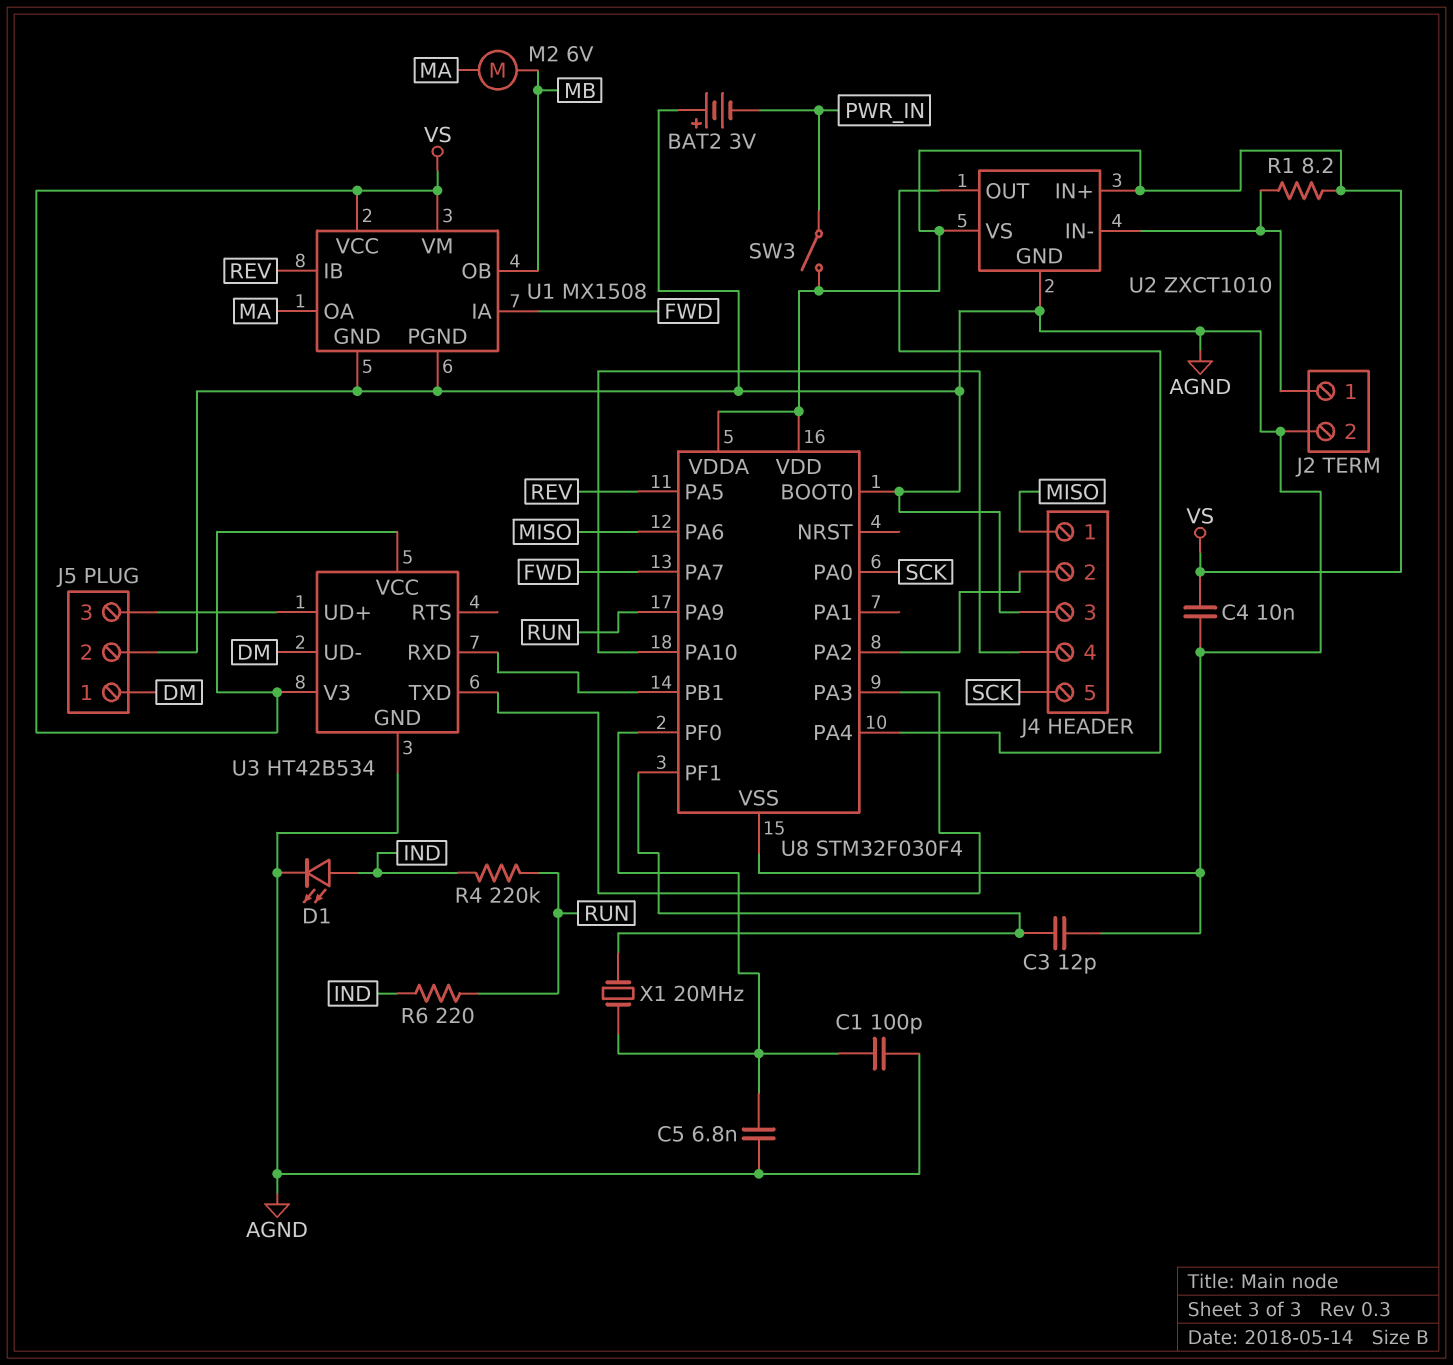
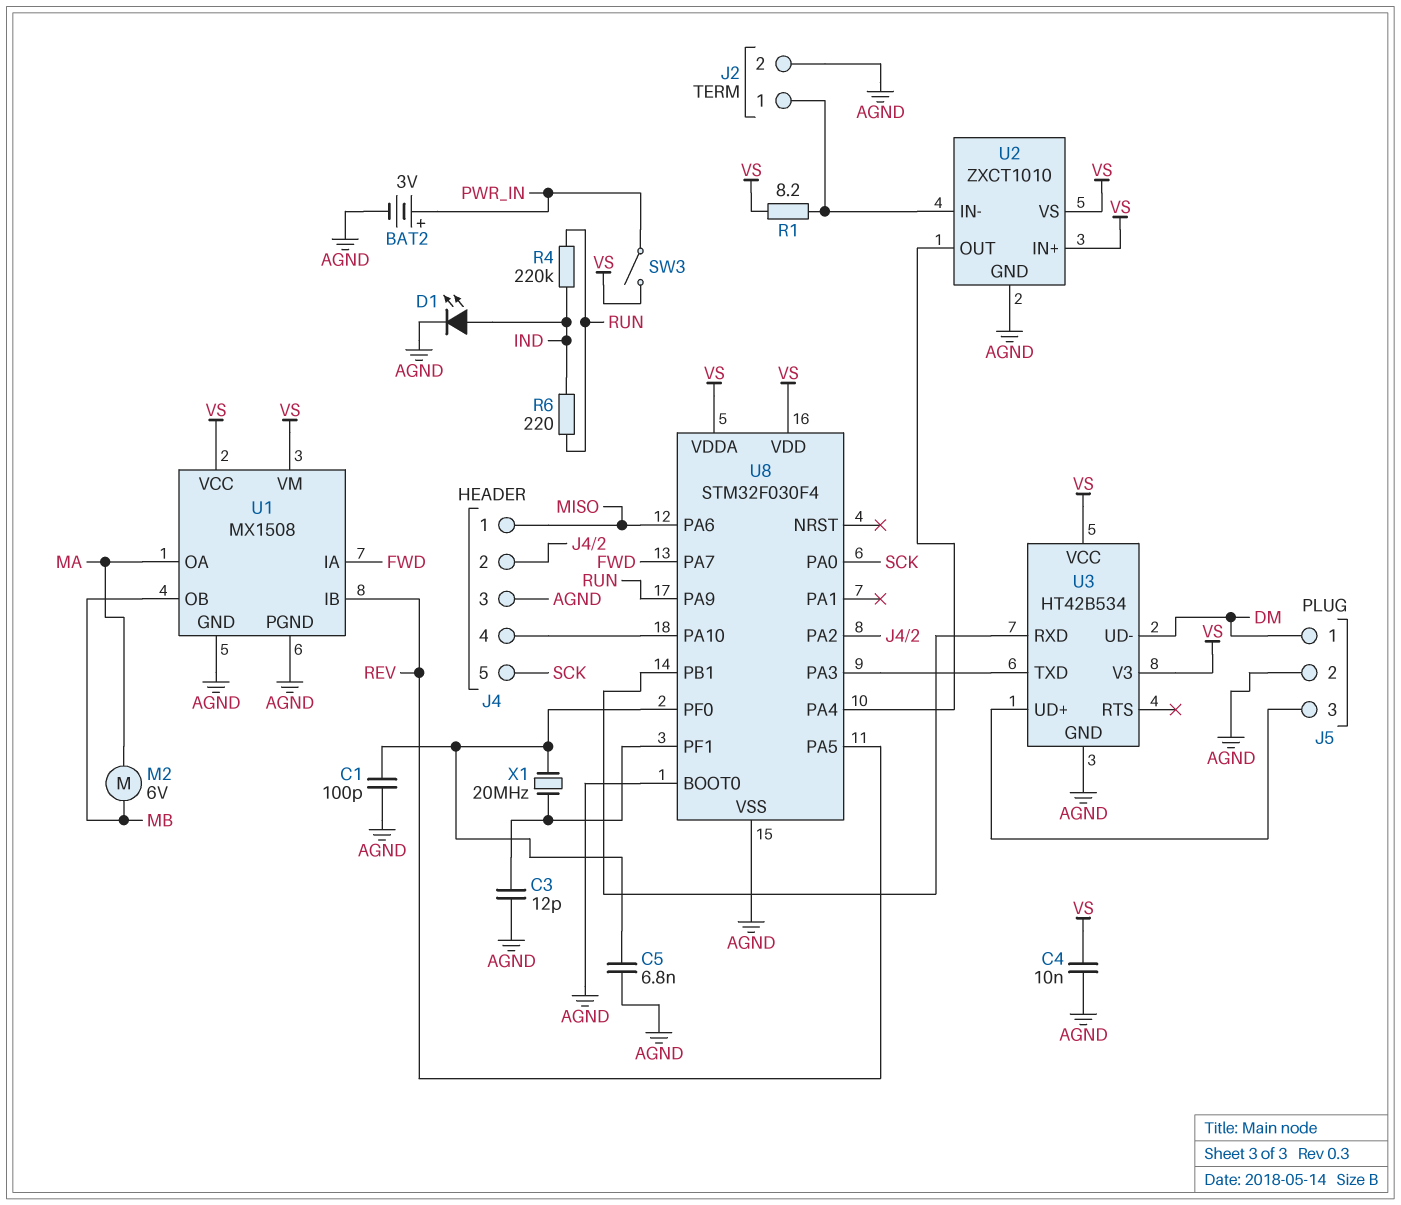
BAT2: 3V (plus AGND, minus PWR_IN) -> 3V (plus PWR_IN, minus AGND)

